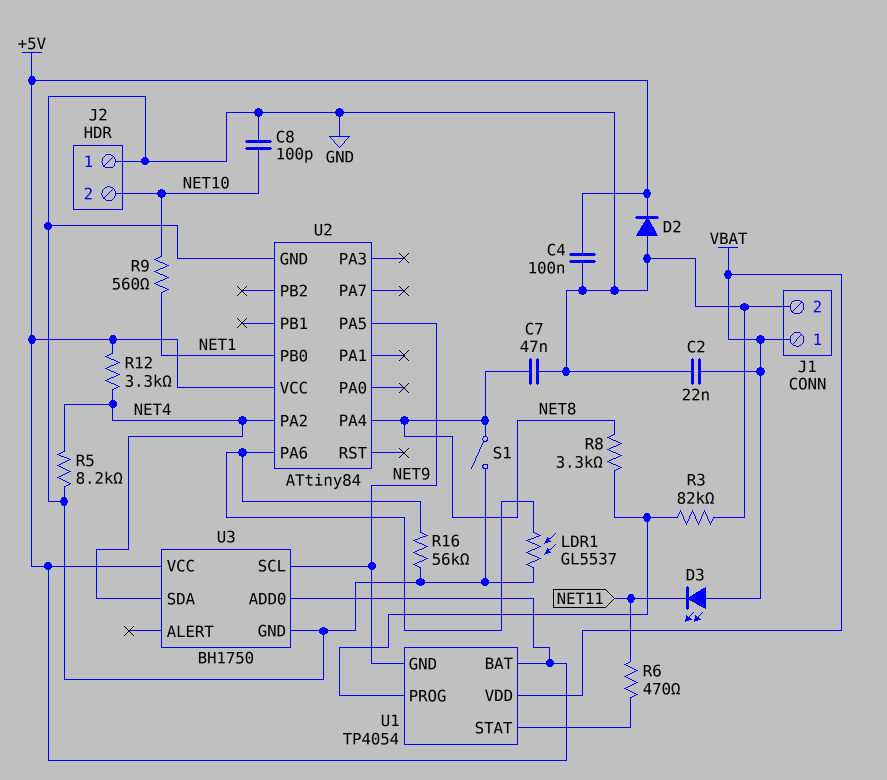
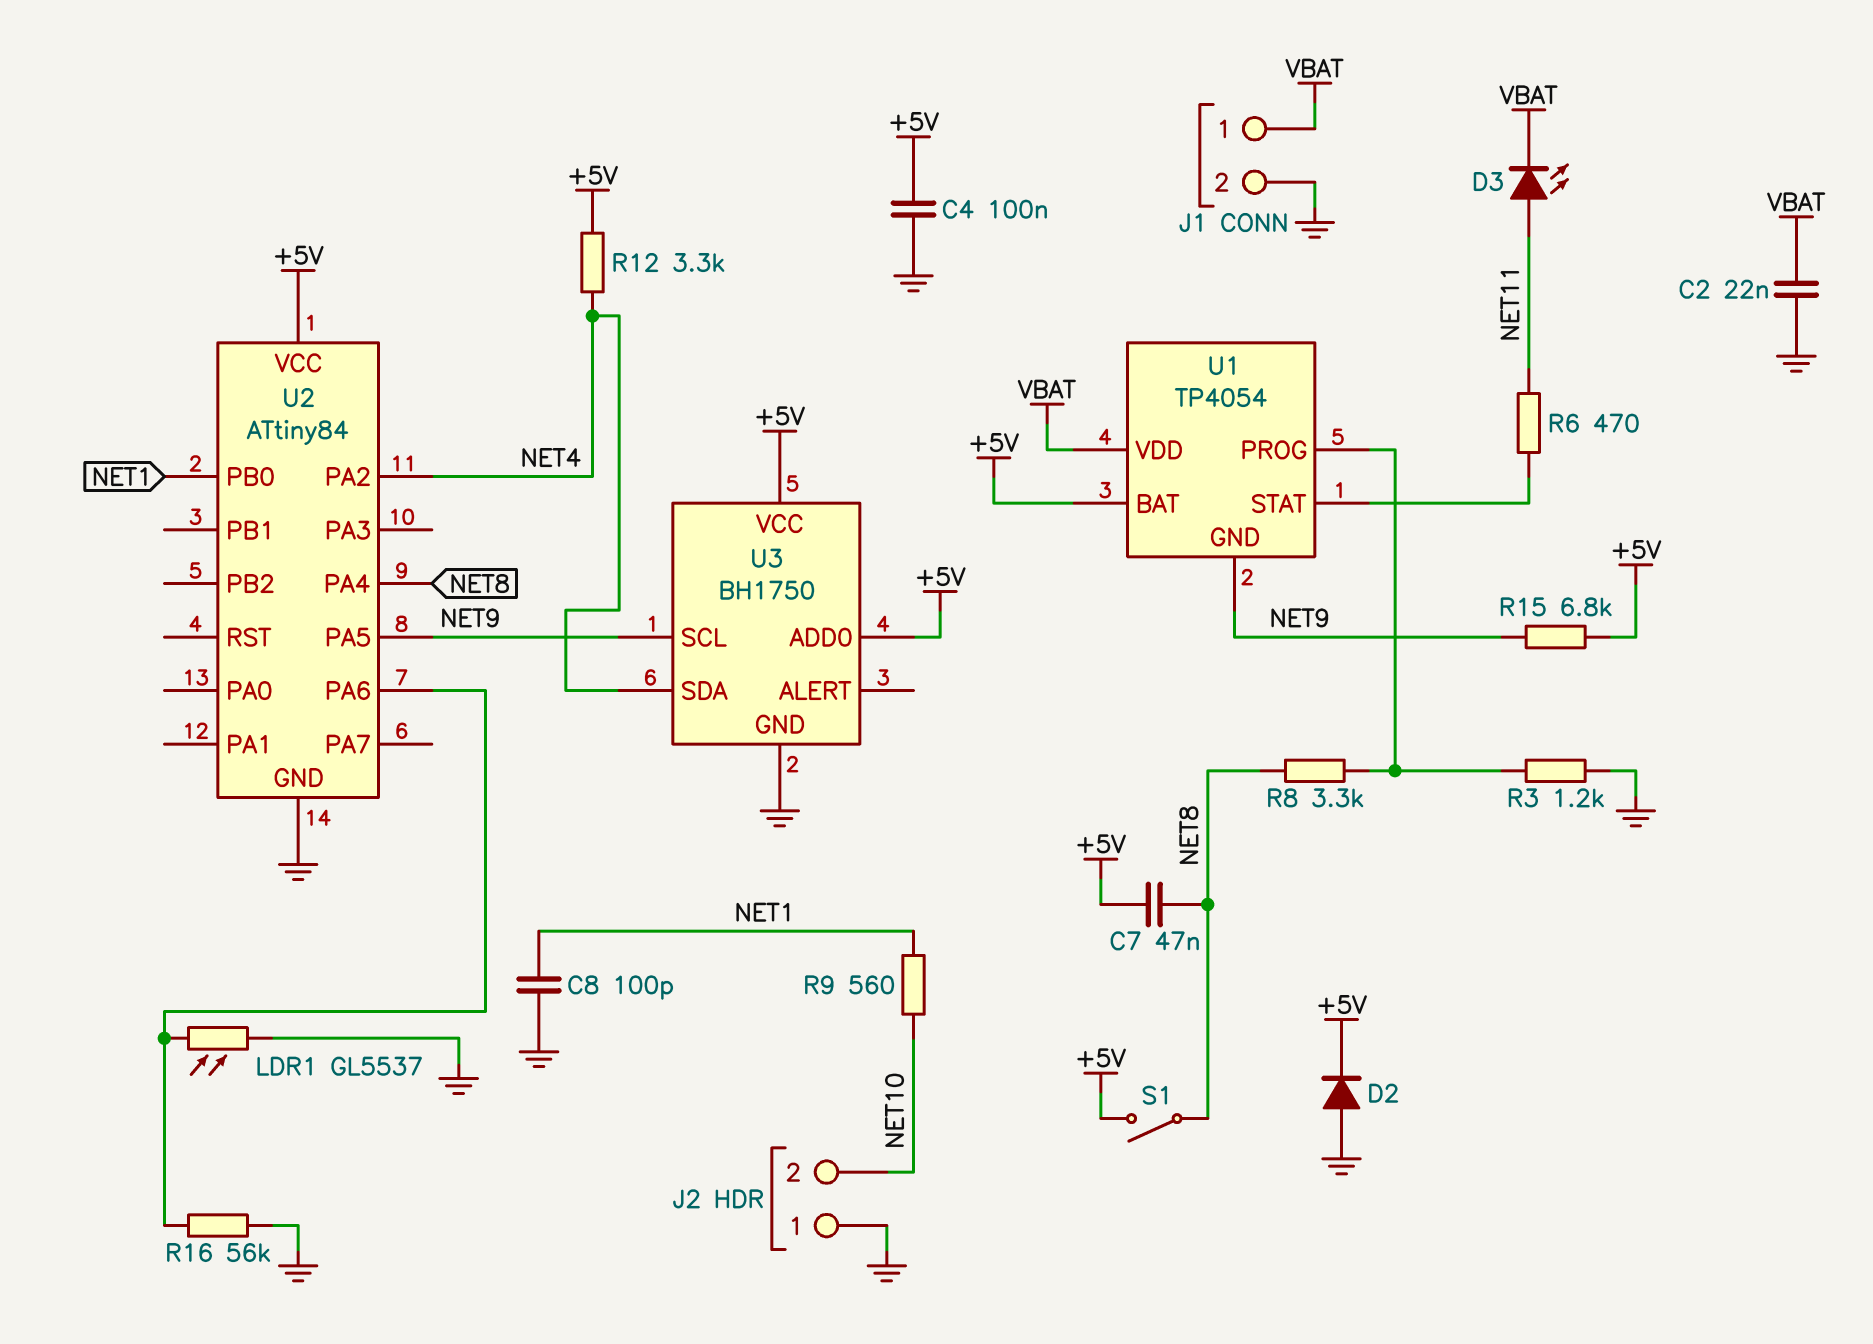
C7: 47nF (GND, NET8) -> 47nF (+5V, NET8)
C8: 100pF (GND, NET10) -> 100pF (GND, NET1)
D3: LED (A VBAT, K NET11) -> LED (A NET11, K VBAT)
R3: 82k (GND, U1/PROG) -> 1.2k (GND, U1/PROG)
R5: 8.2k (GND, NET4) -> none
R15: none -> 6.8k (+5V, NET9)
S1: switch (GND, NET8) -> switch (+5V, NET8)

